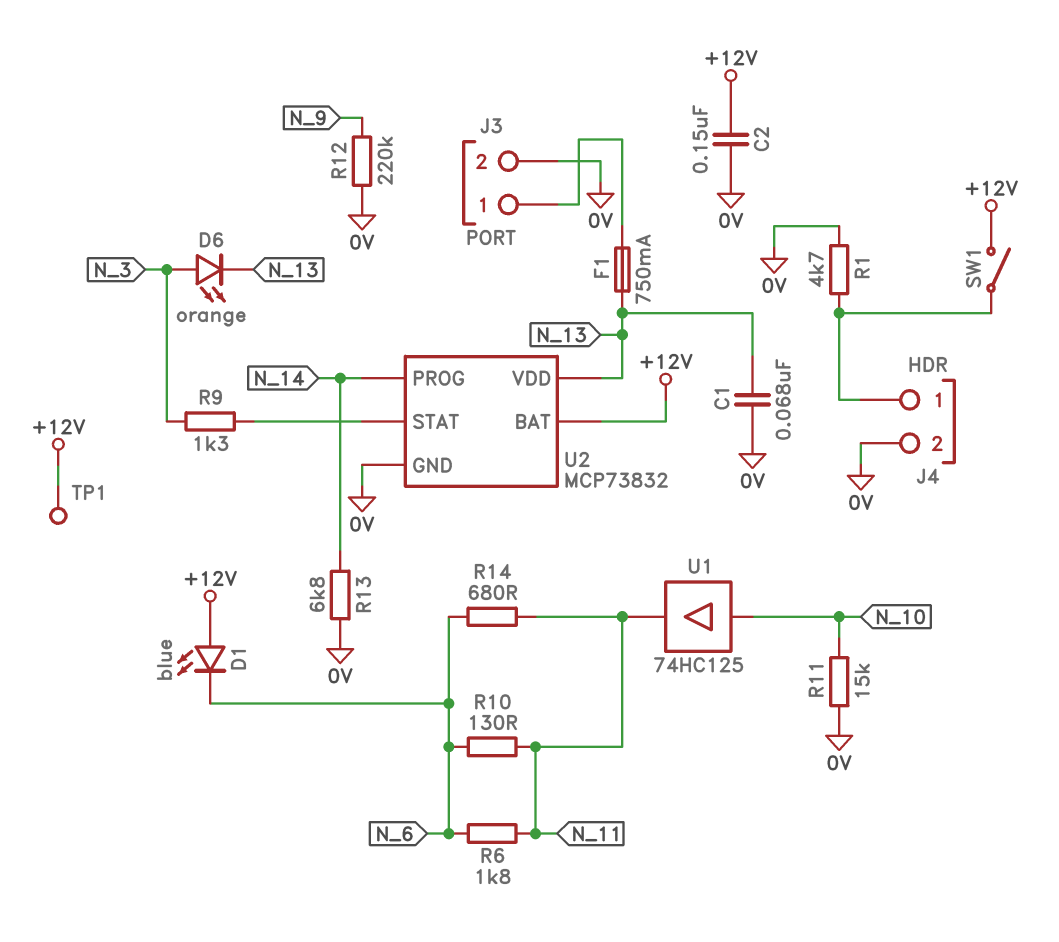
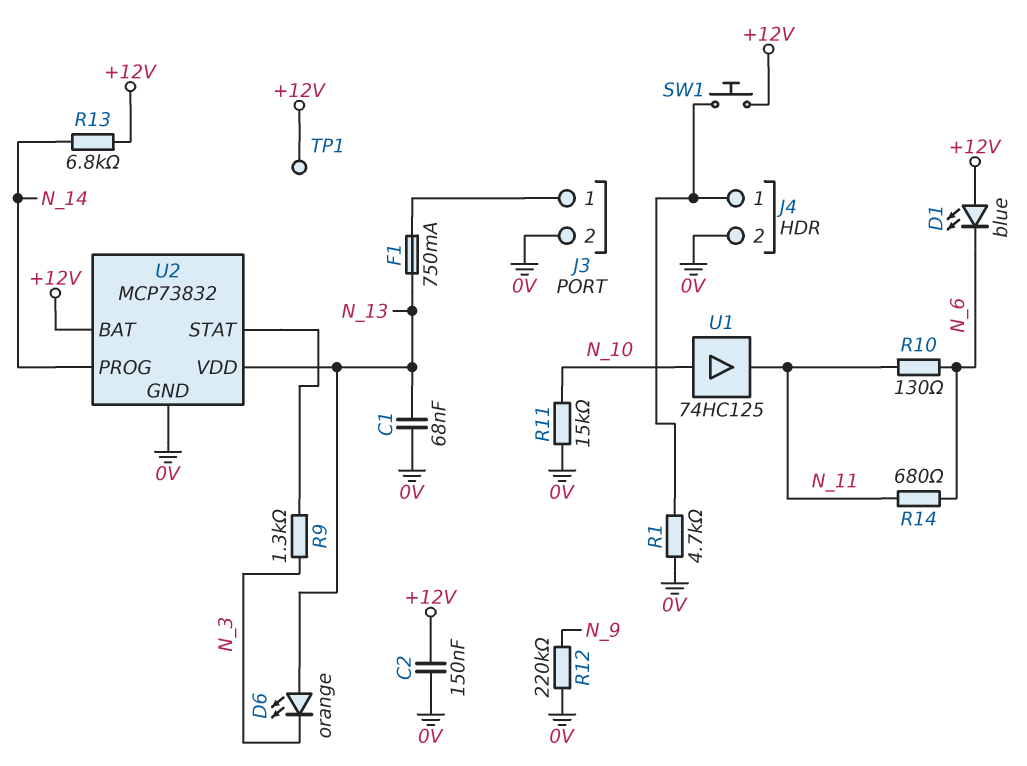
D6: LED orange (A N_3, K N_13) -> LED orange (A N_13, K N_3)
R6: 1.8k (N_6, N_11) -> none
R13: 6.8k (0V, N_14) -> 6.8k (+12V, N_14)
SW1: switch (+12V, J4/1) -> button (+12V, J4/1)

